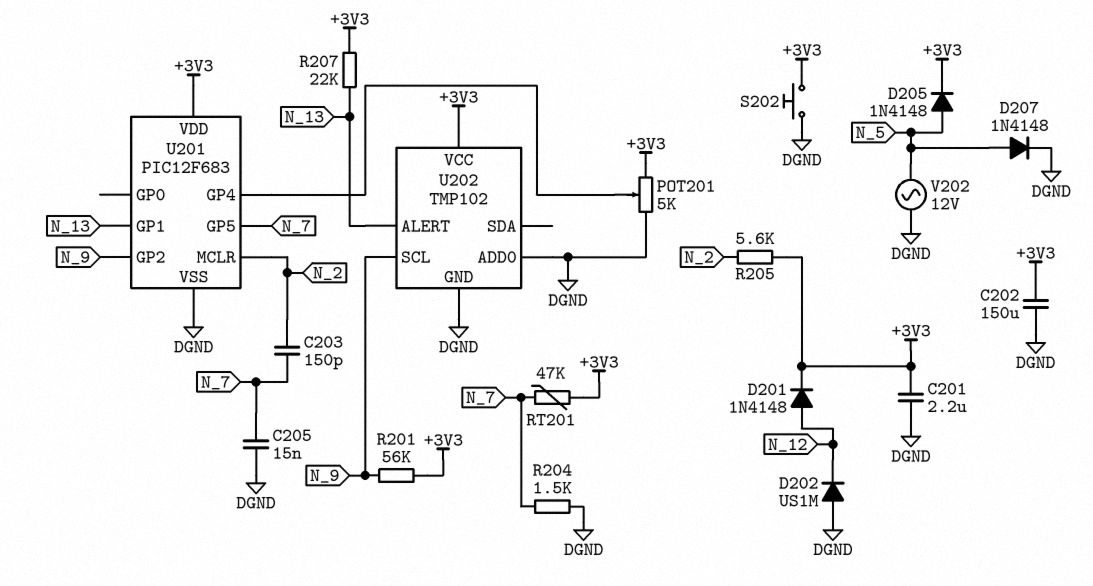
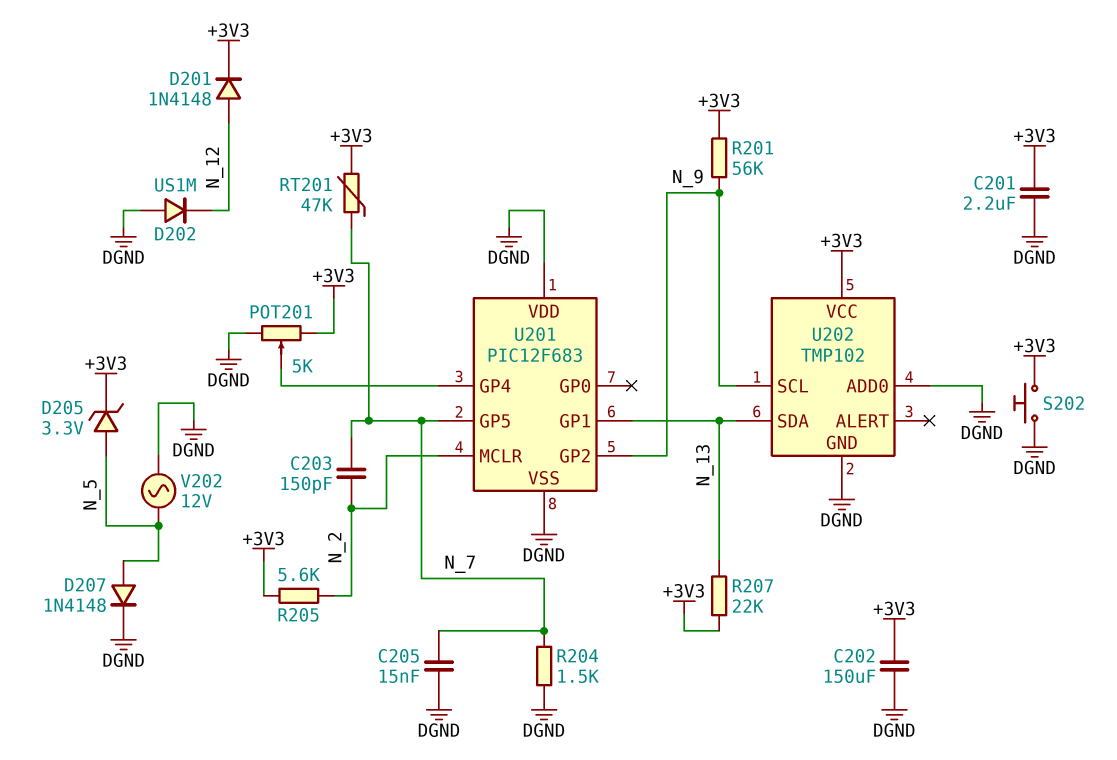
D205: diode 1N4148 (A N_5, K +3V3) -> zener 3.3V (A N_5, K +3V3)
U201 pin VDD: +3V3 -> DGND
U202 pin ALERT: N_13 -> none
U202 pin SDA: none -> N_13

